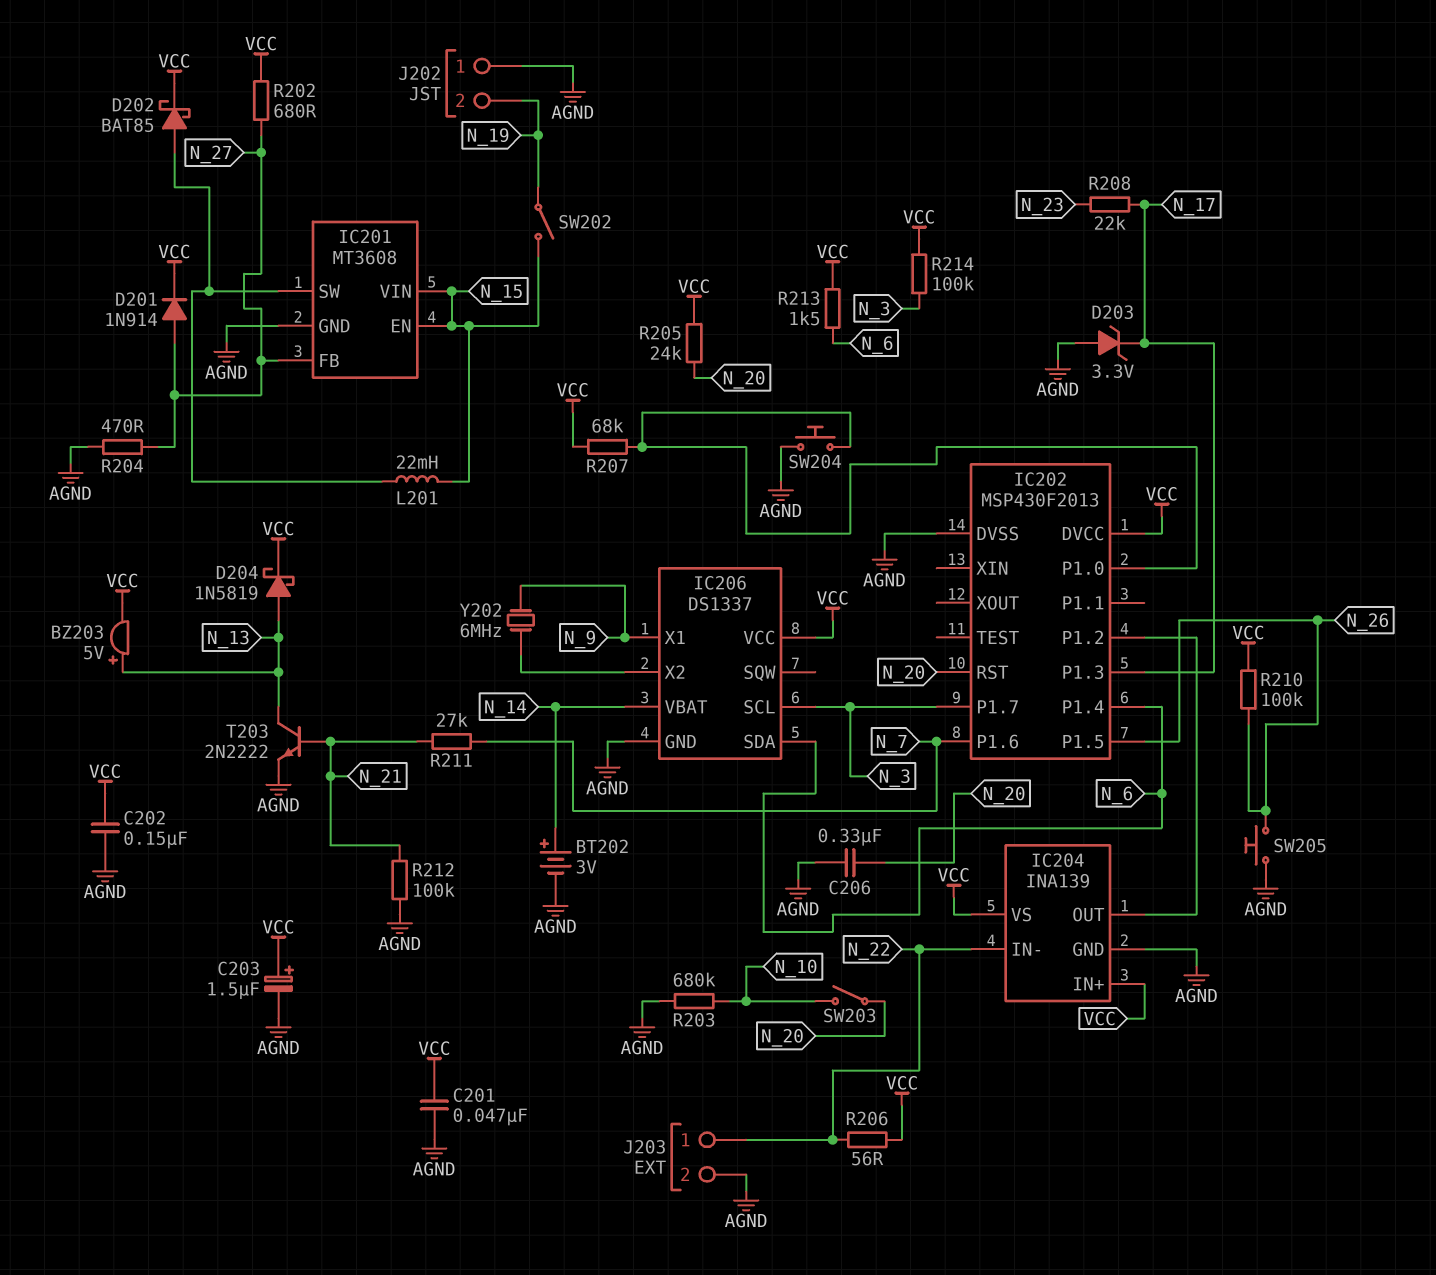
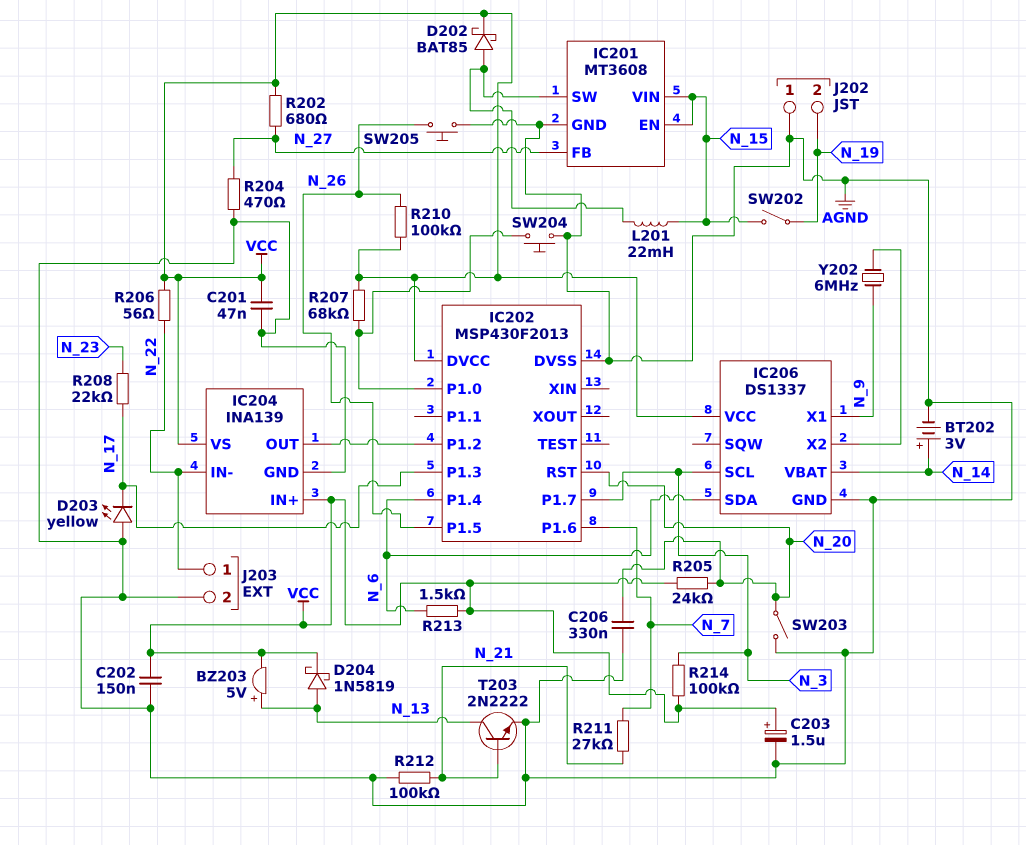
D201: diode 1N914 (A N_27, K VCC) -> none
D203: zener 3.3V (A AGND, K N_17) -> LED yellow (A AGND, K N_17)
R203: 680k (AGND, N_10) -> none
SW203: switch (N_10, N_20) -> switch (AGND, N_20)

